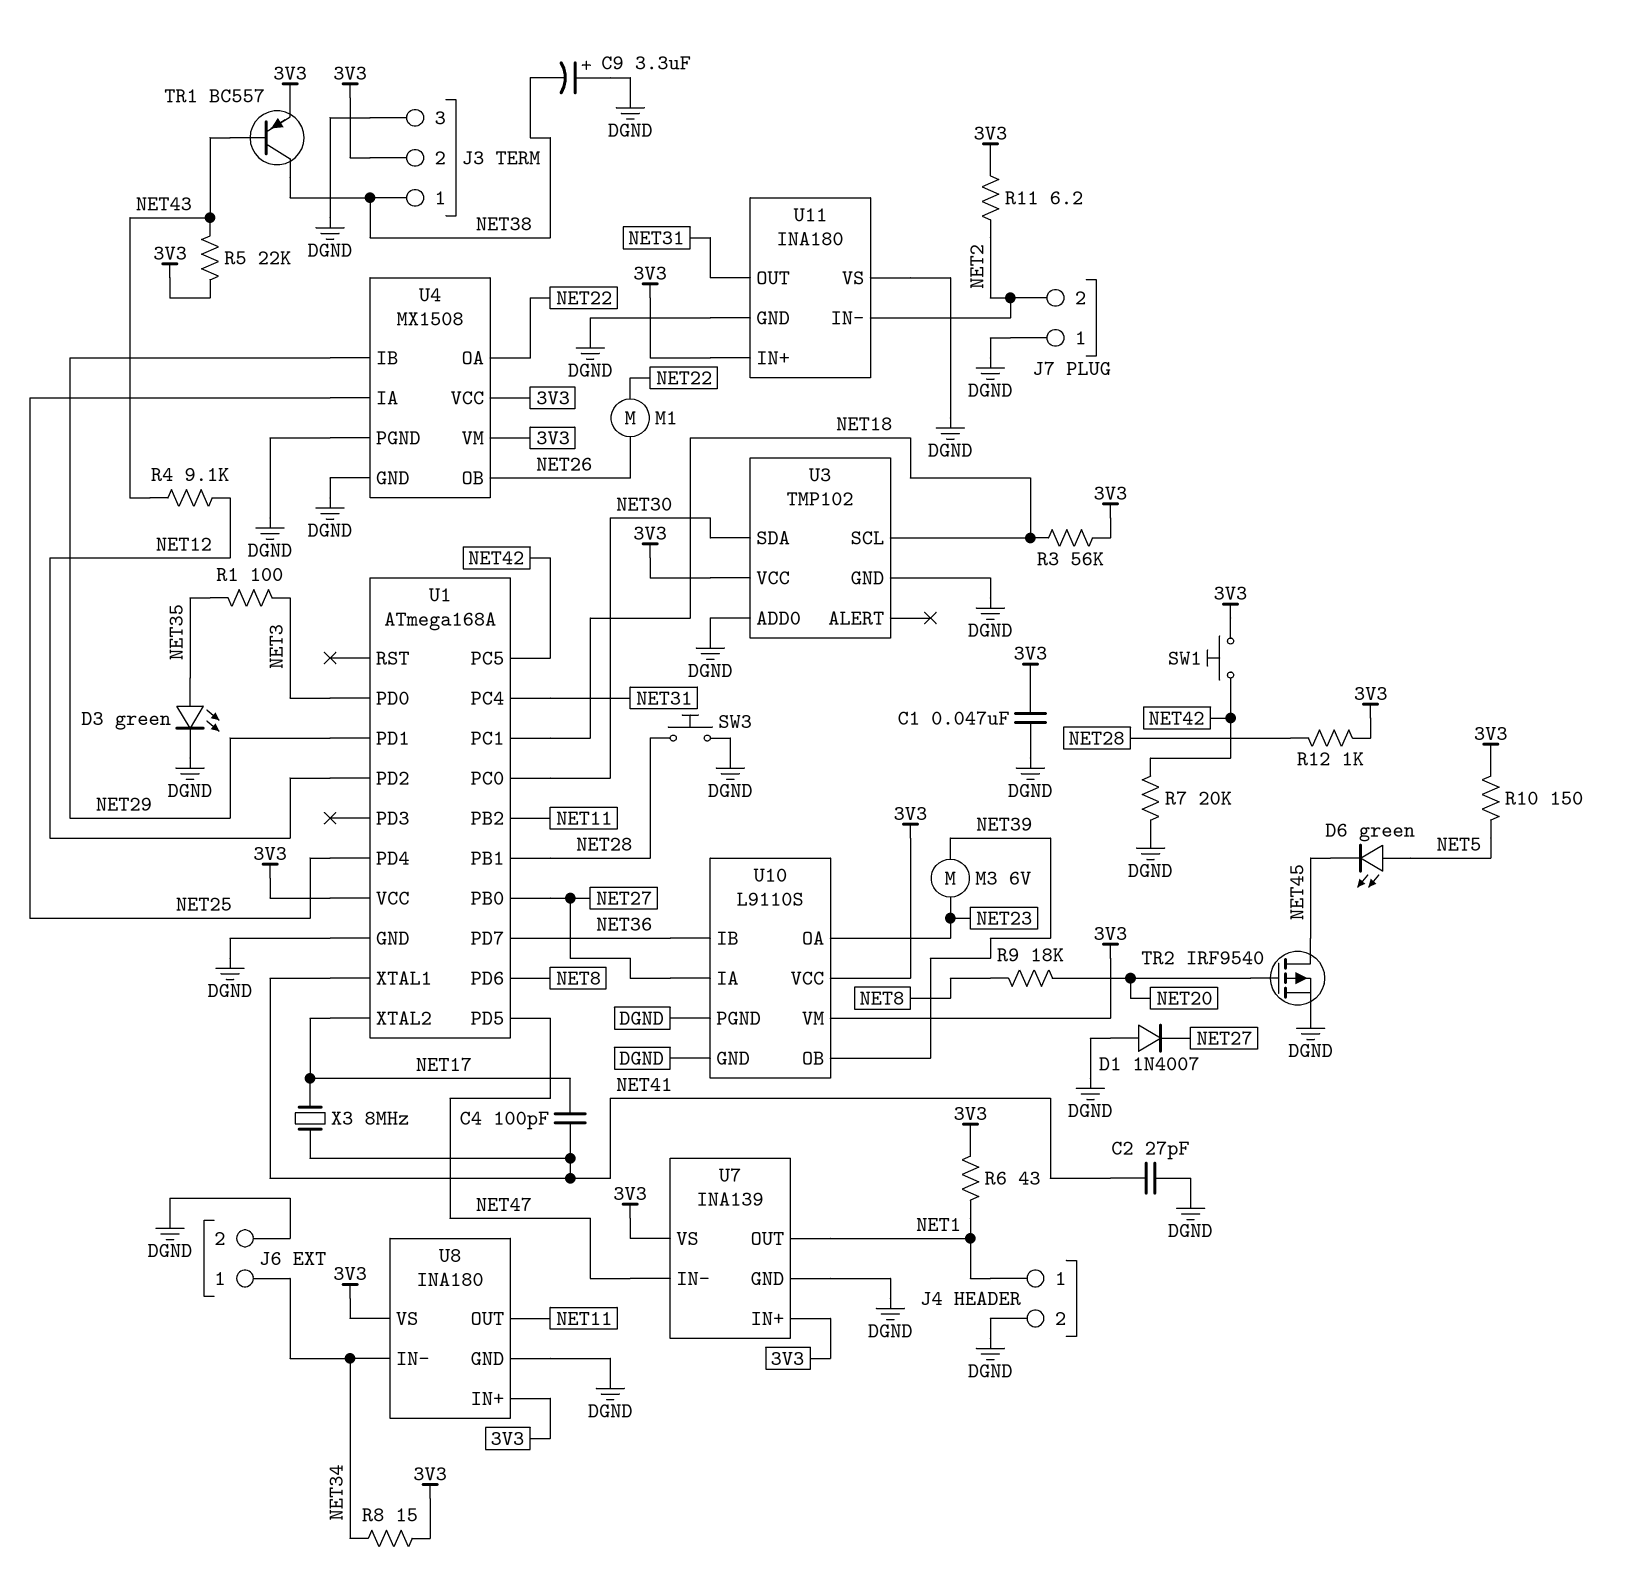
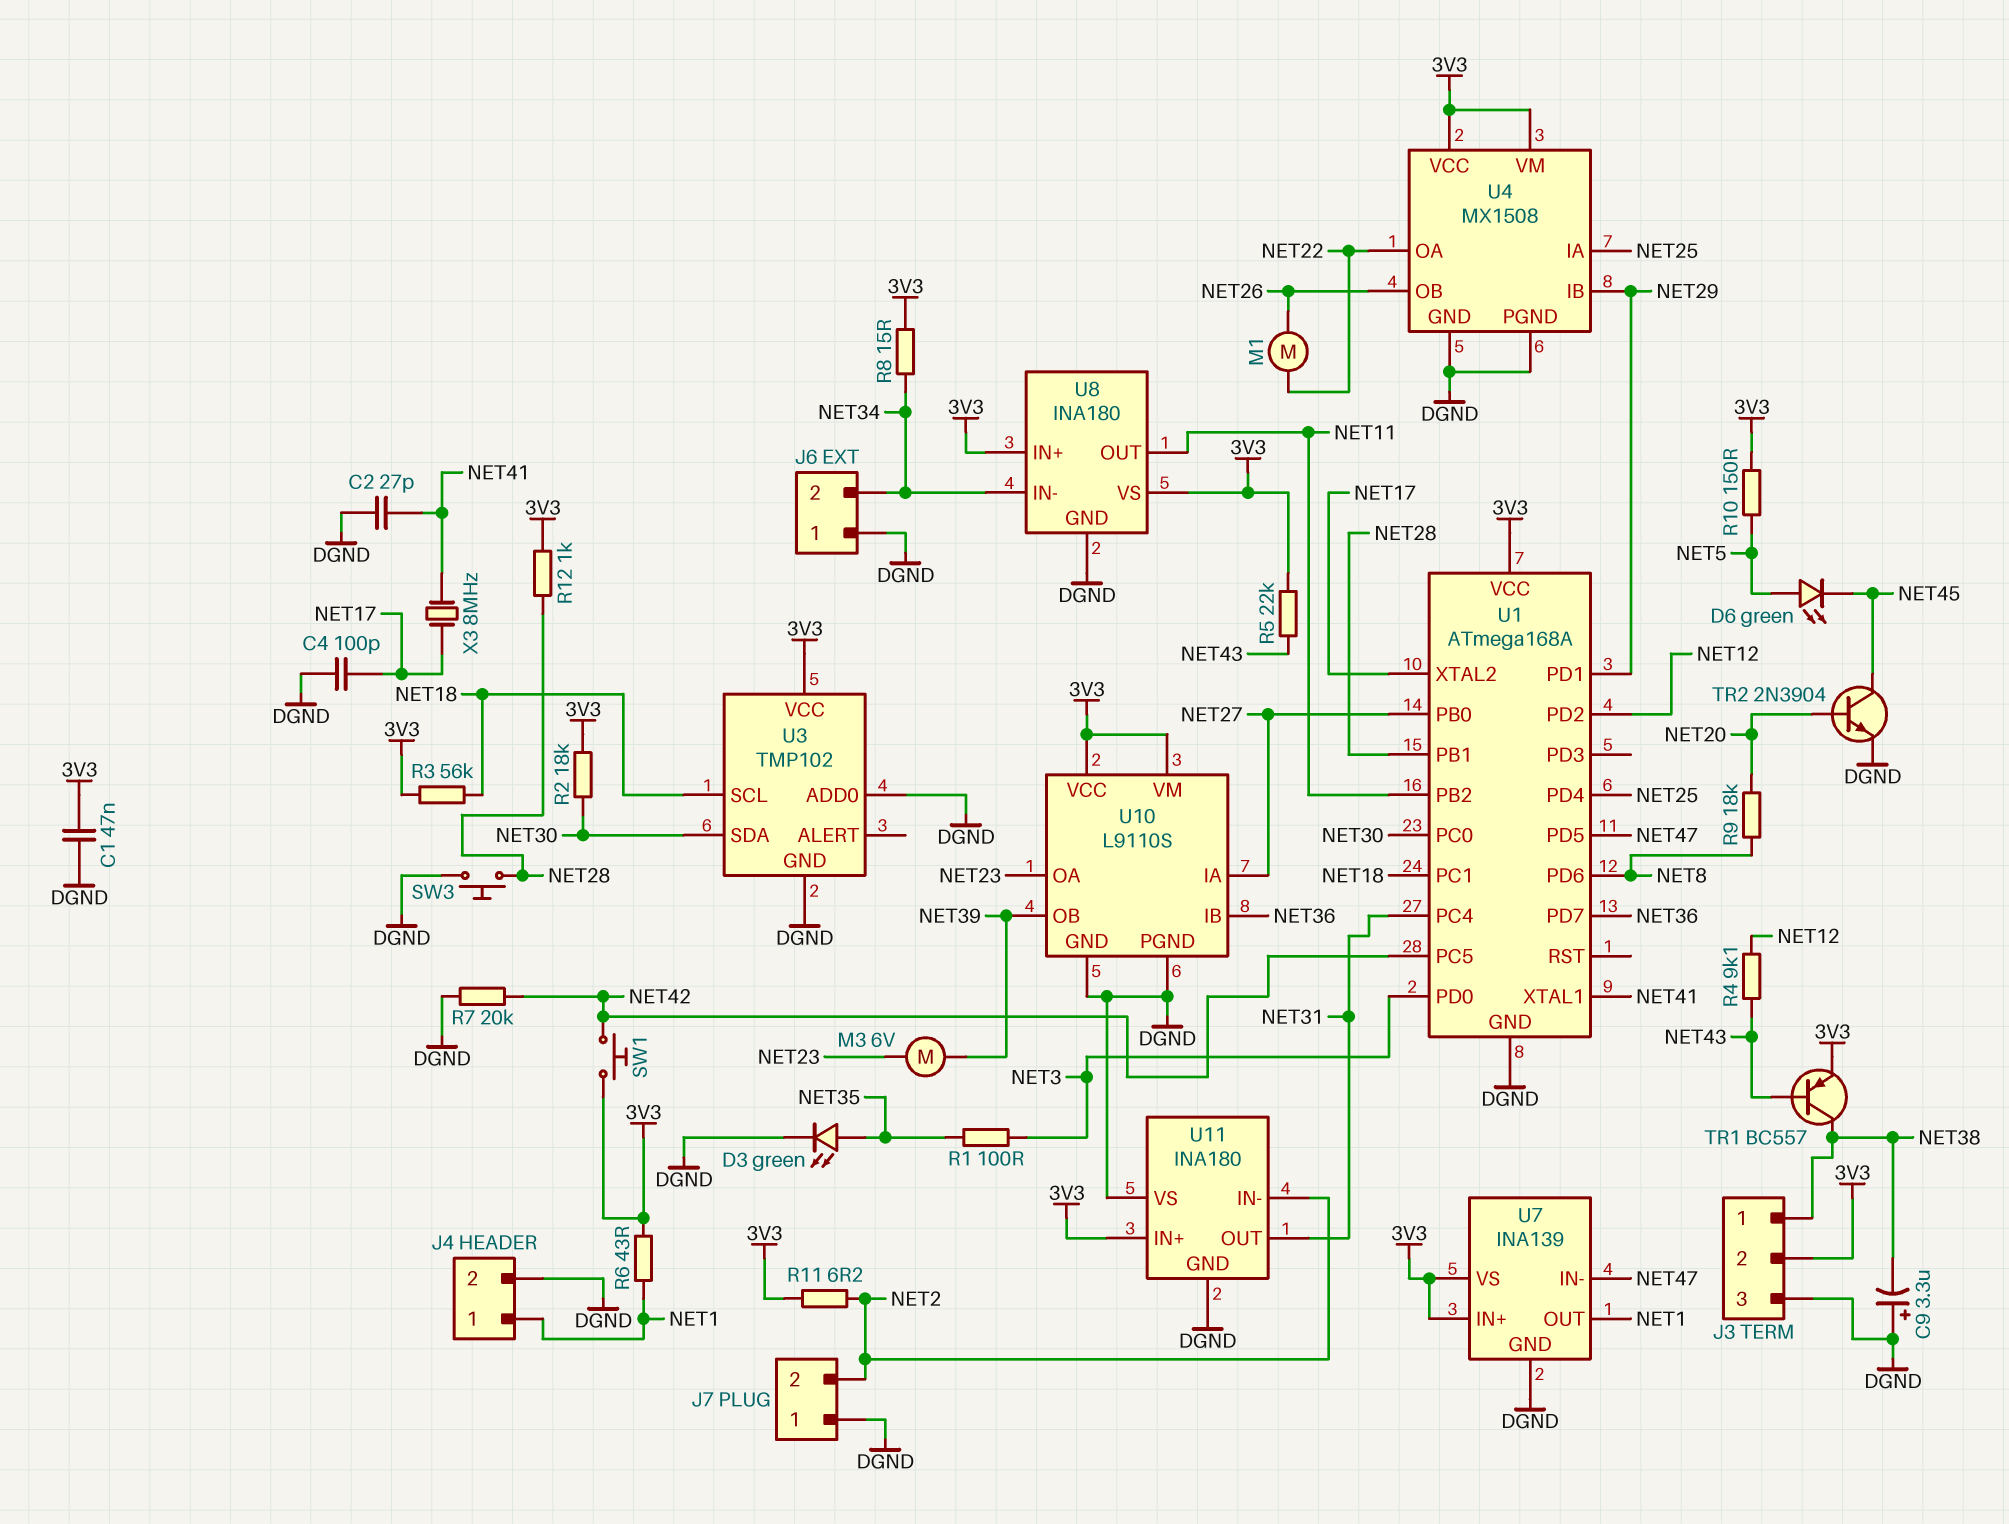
C4: 100pF (NET17, NET41) -> 100pF (DGND, NET17)
D1: diode 1N4007 (A DGND, K NET27) -> none
J6 pin 1: NET34 -> DGND
J6 pin 2: DGND -> NET34
R2: none -> 18k (3V3, NET30)
TR2: PMOS IRF9540 (G NET20, D NET45, S DGND) -> NPN 2N3904 (B NET20, C NET45, E DGND)

